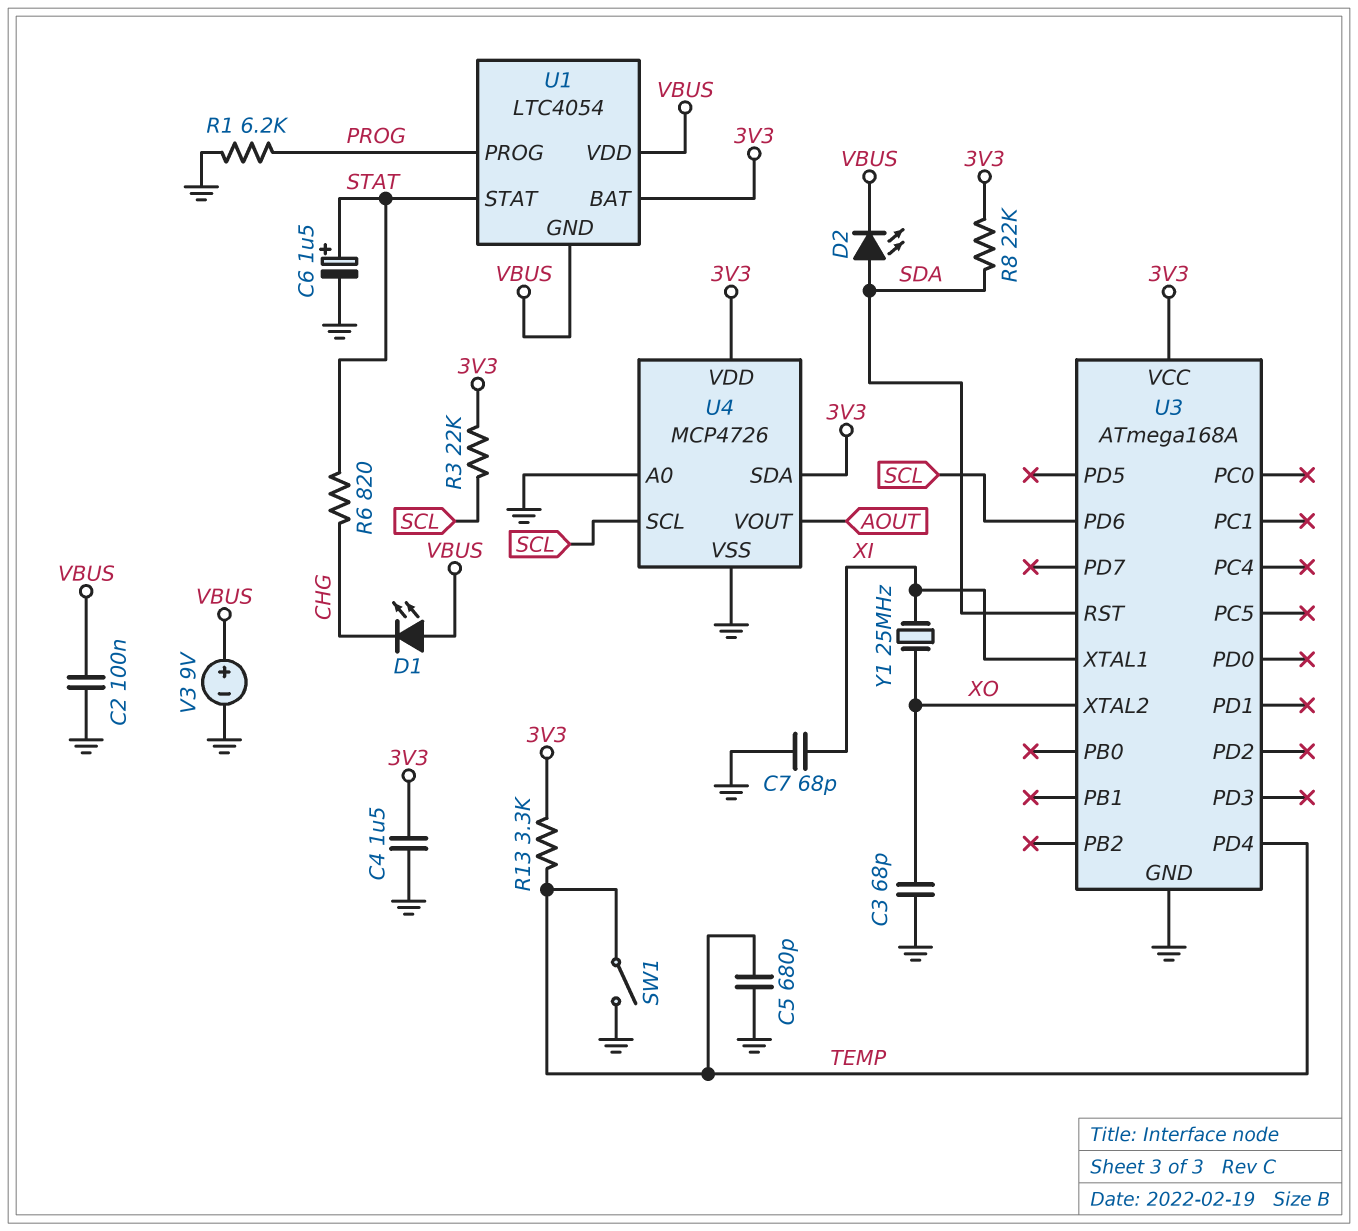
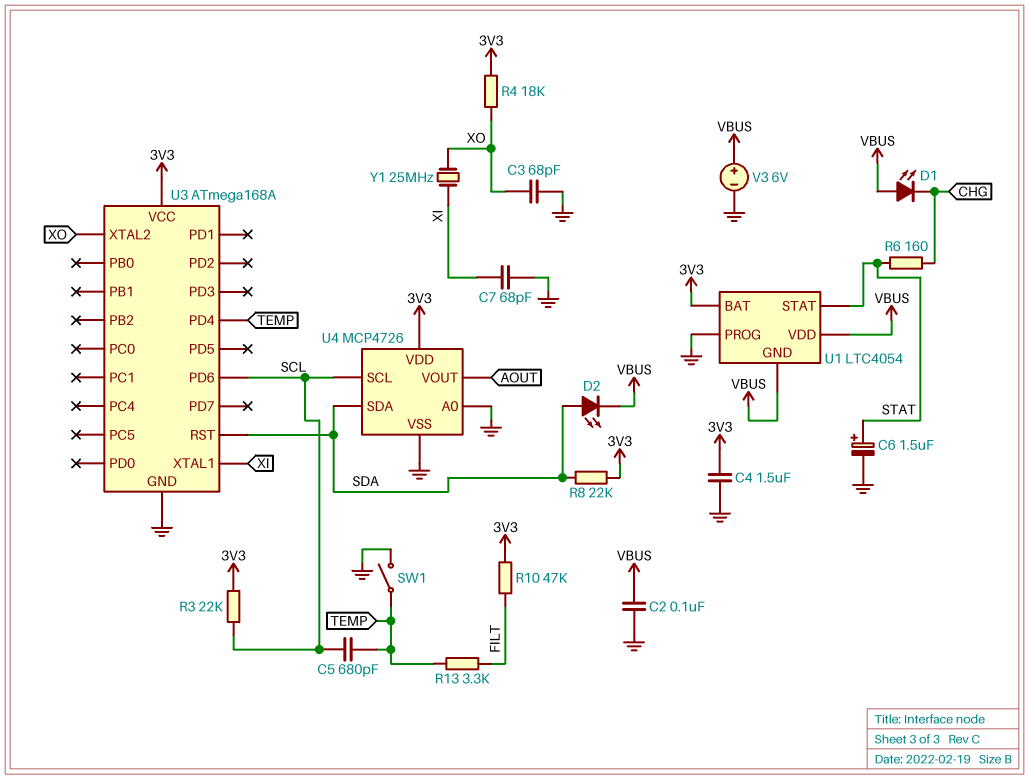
C5: 680pF (GND, TEMP) -> 680pF (SCL, TEMP)
R1: 6.2k (GND, PROG) -> none
R4: none -> 18k (3V3, XO)
R6: 820 (CHG, STAT) -> 160 (CHG, STAT)
R10: none -> 47k (3V3, FILT)
R13: 3.3k (3V3, TEMP) -> 3.3k (FILT, TEMP)
U1 pin PROG: PROG -> GND
U4 pin SDA: 3V3 -> SDA
V3: 9V (plus VBUS, minus GND) -> 6V (plus VBUS, minus GND)

